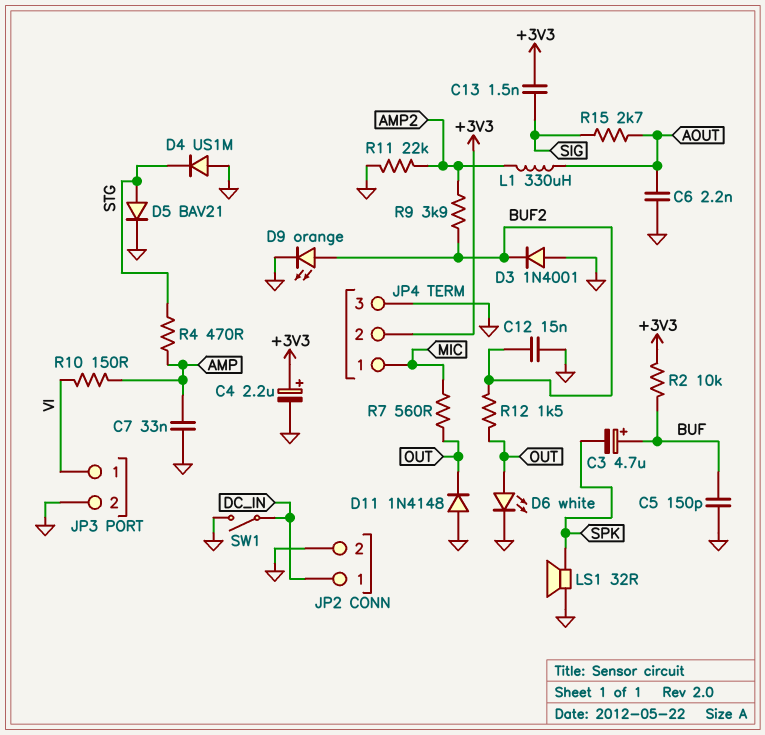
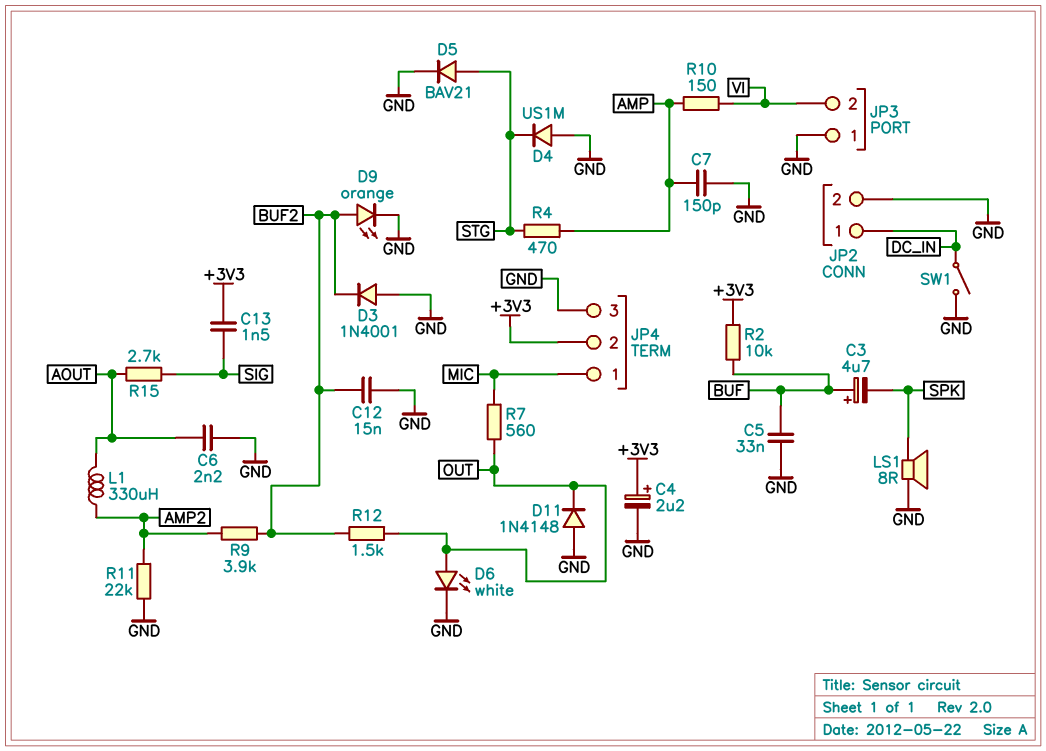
C5: 150pF (BUF, GND) -> 33nF (BUF, GND)
C7: 33nF (AMP, GND) -> 150pF (AMP, GND)
JP3 pin 1: VI -> GND
JP3 pin 2: GND -> VI
LS1: speaker 32R (GND, SPK) -> speaker 8R (GND, SPK)

